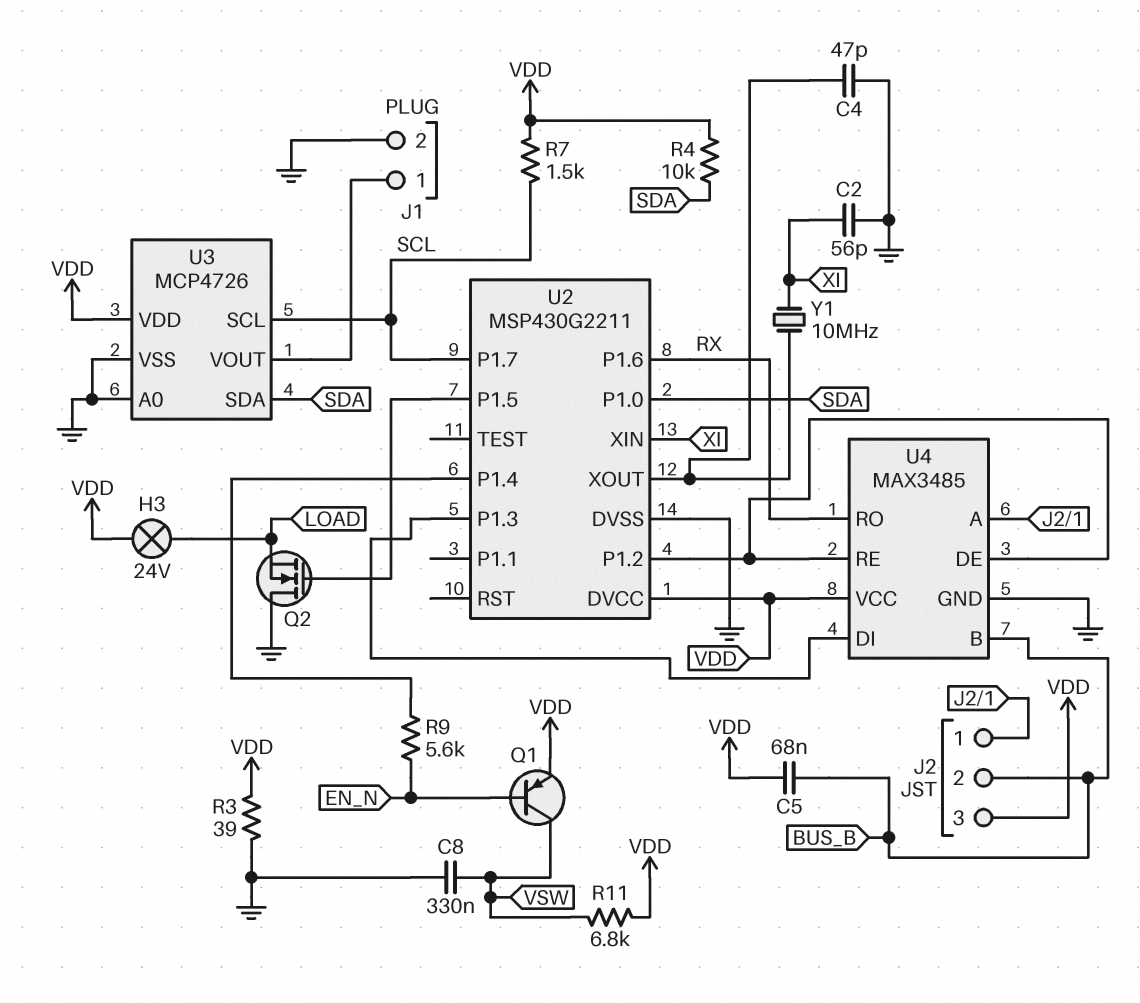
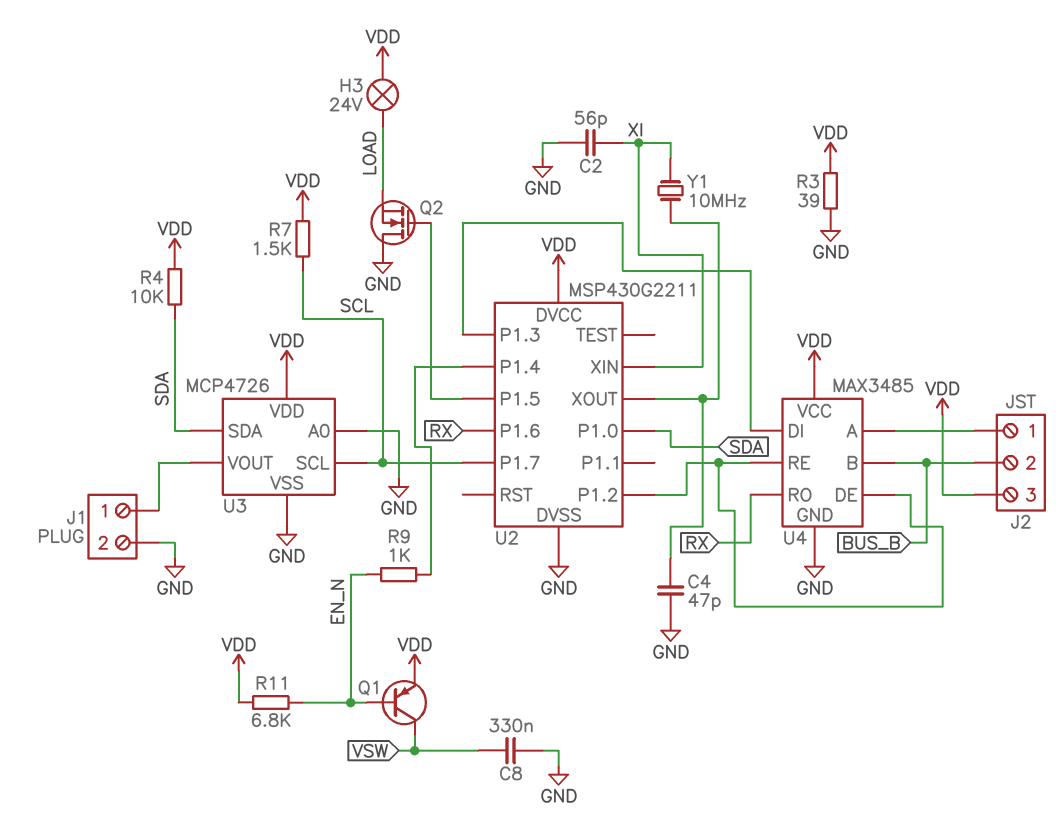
C5: 68nF (BUS_B, VDD) -> none
R9: 5.6k (EN_N, U2/P1.4) -> 1k (EN_N, U2/P1.4)
R11: 6.8k (VDD, VSW) -> 6.8k (EN_N, VDD)

